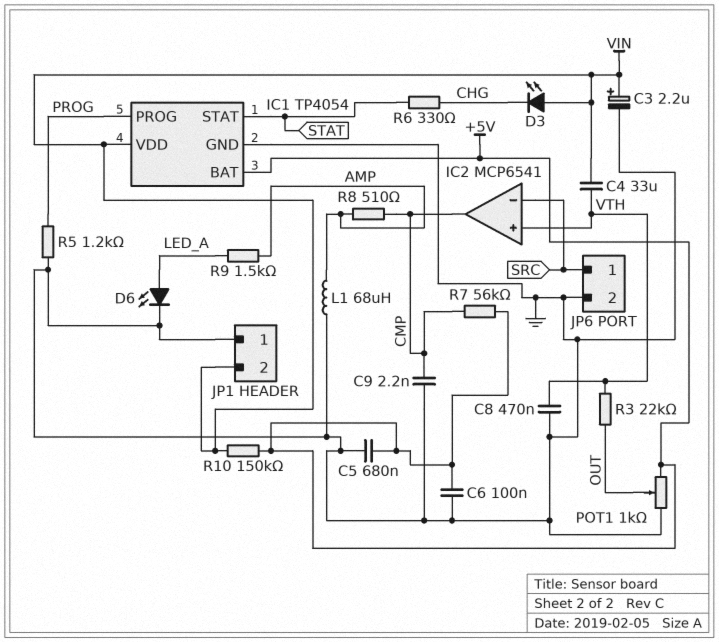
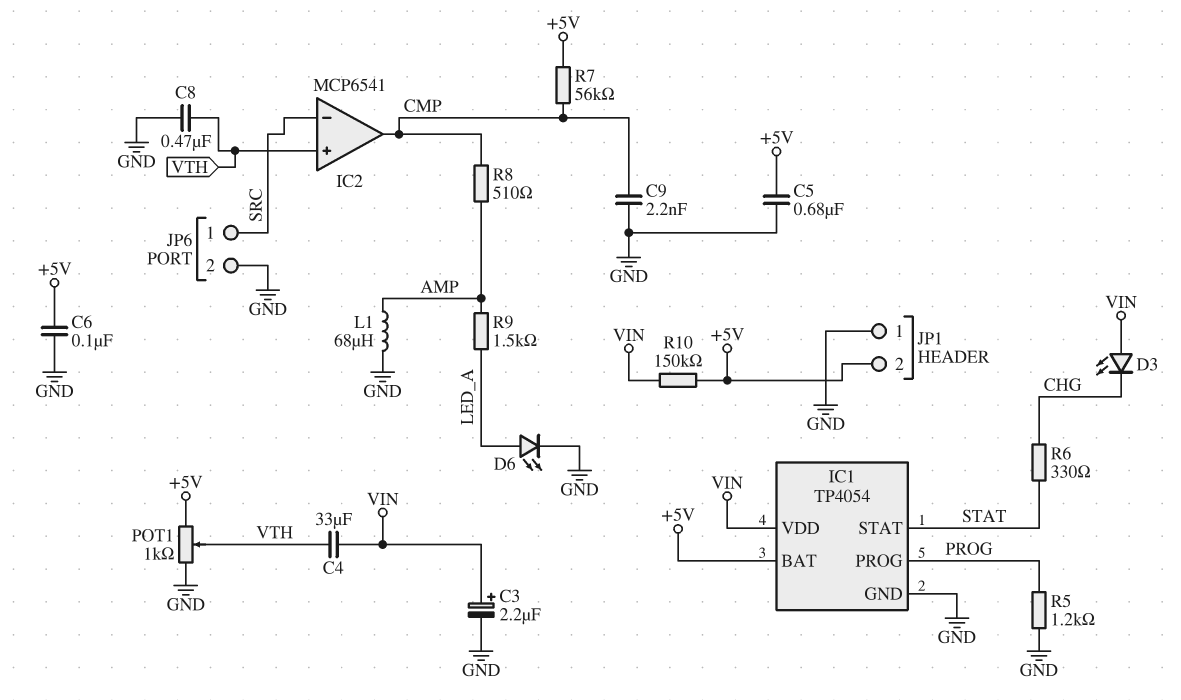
JP1 pin 2: VIN -> +5V
POT1: 1k (+5V, GND, wiper OUT) -> 1k (+5V, GND, wiper VTH)
R3: 22k (OUT, VTH) -> none

